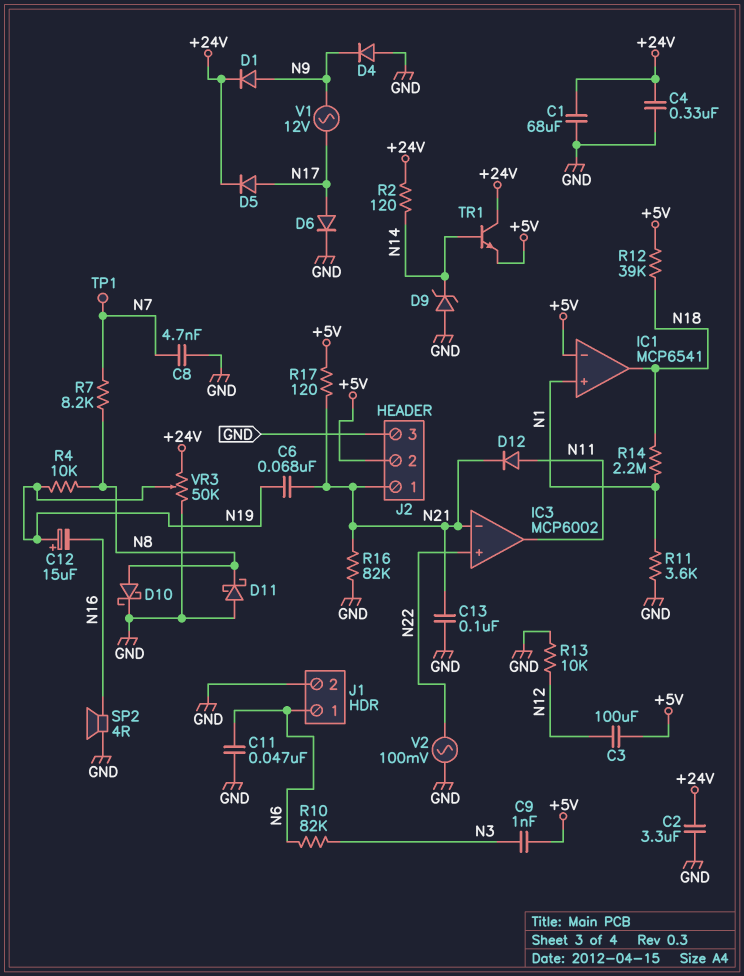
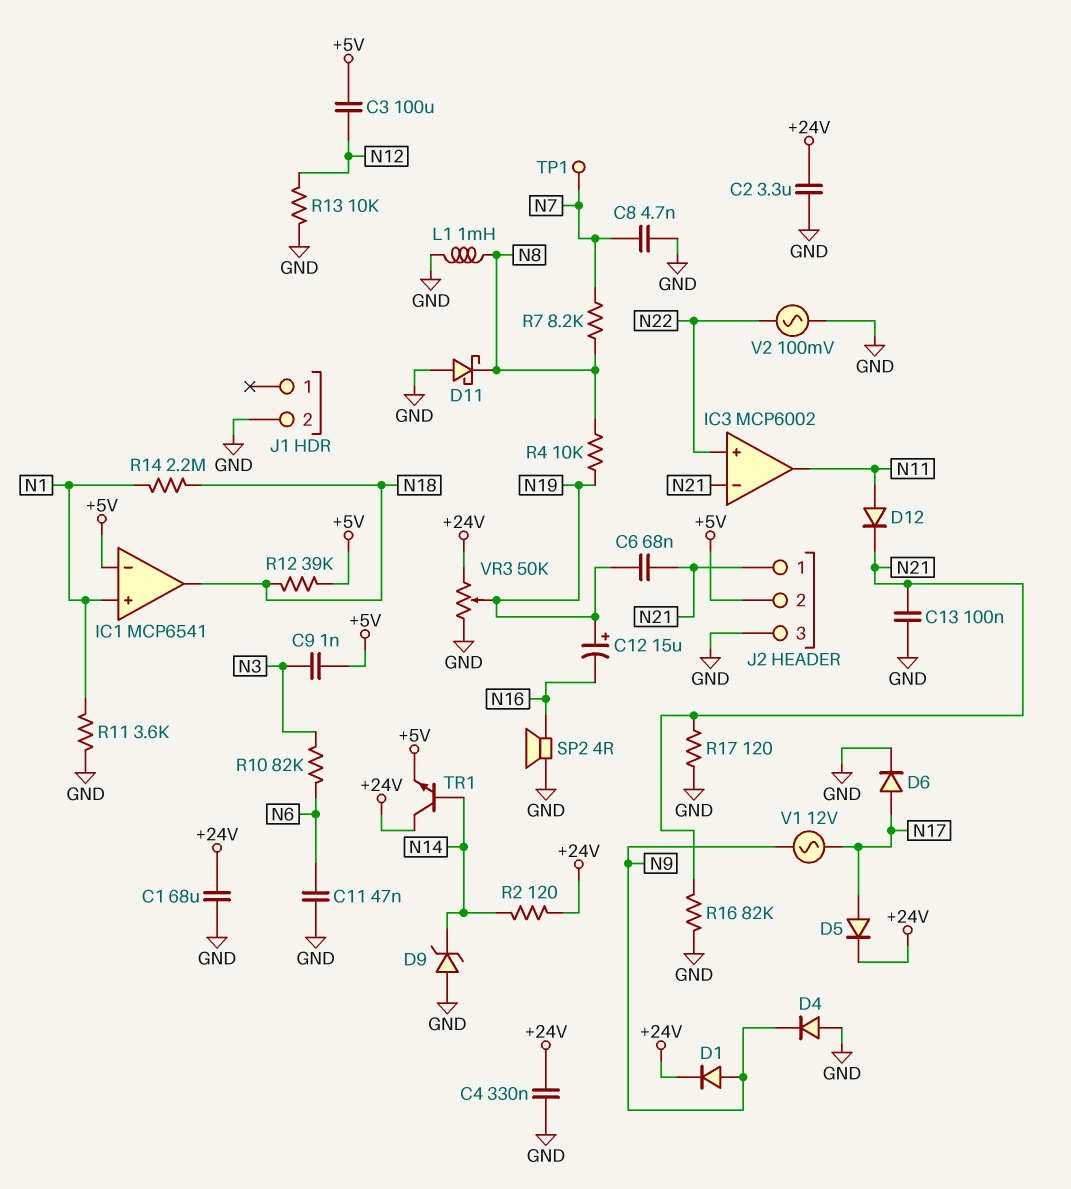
D10: schottky (A N8, K GND) -> none
J1 pin 1: N6 -> none
L1: none -> 1mH (GND, N8)
R17: 120 (+5V, N21) -> 120 (GND, N21)

